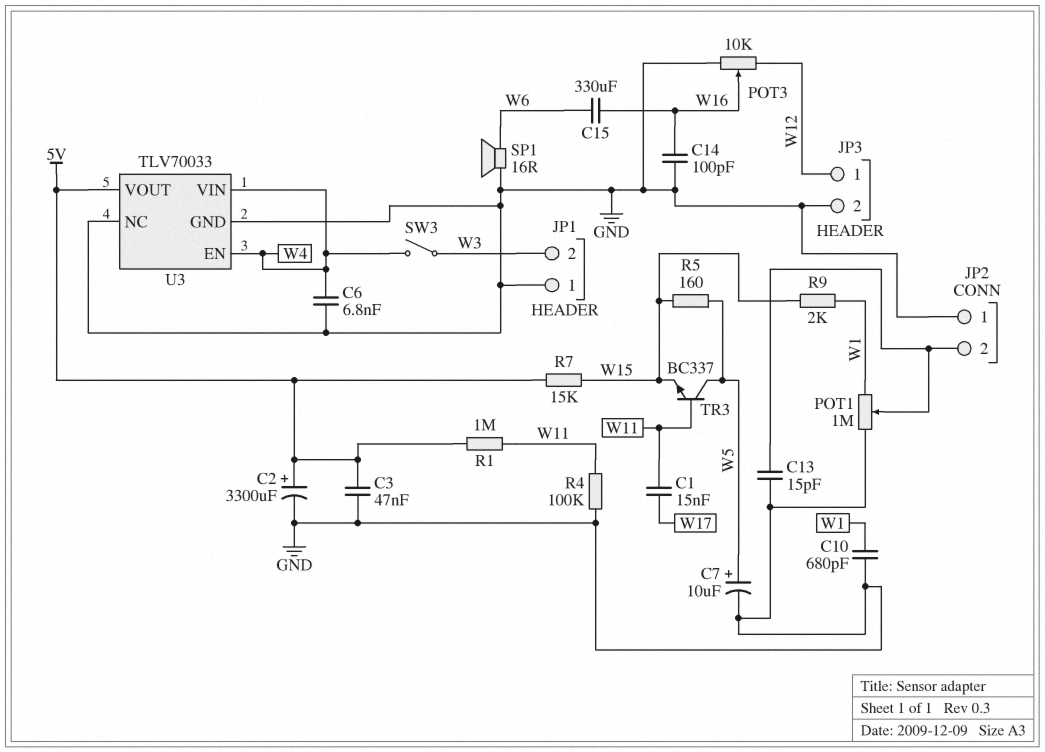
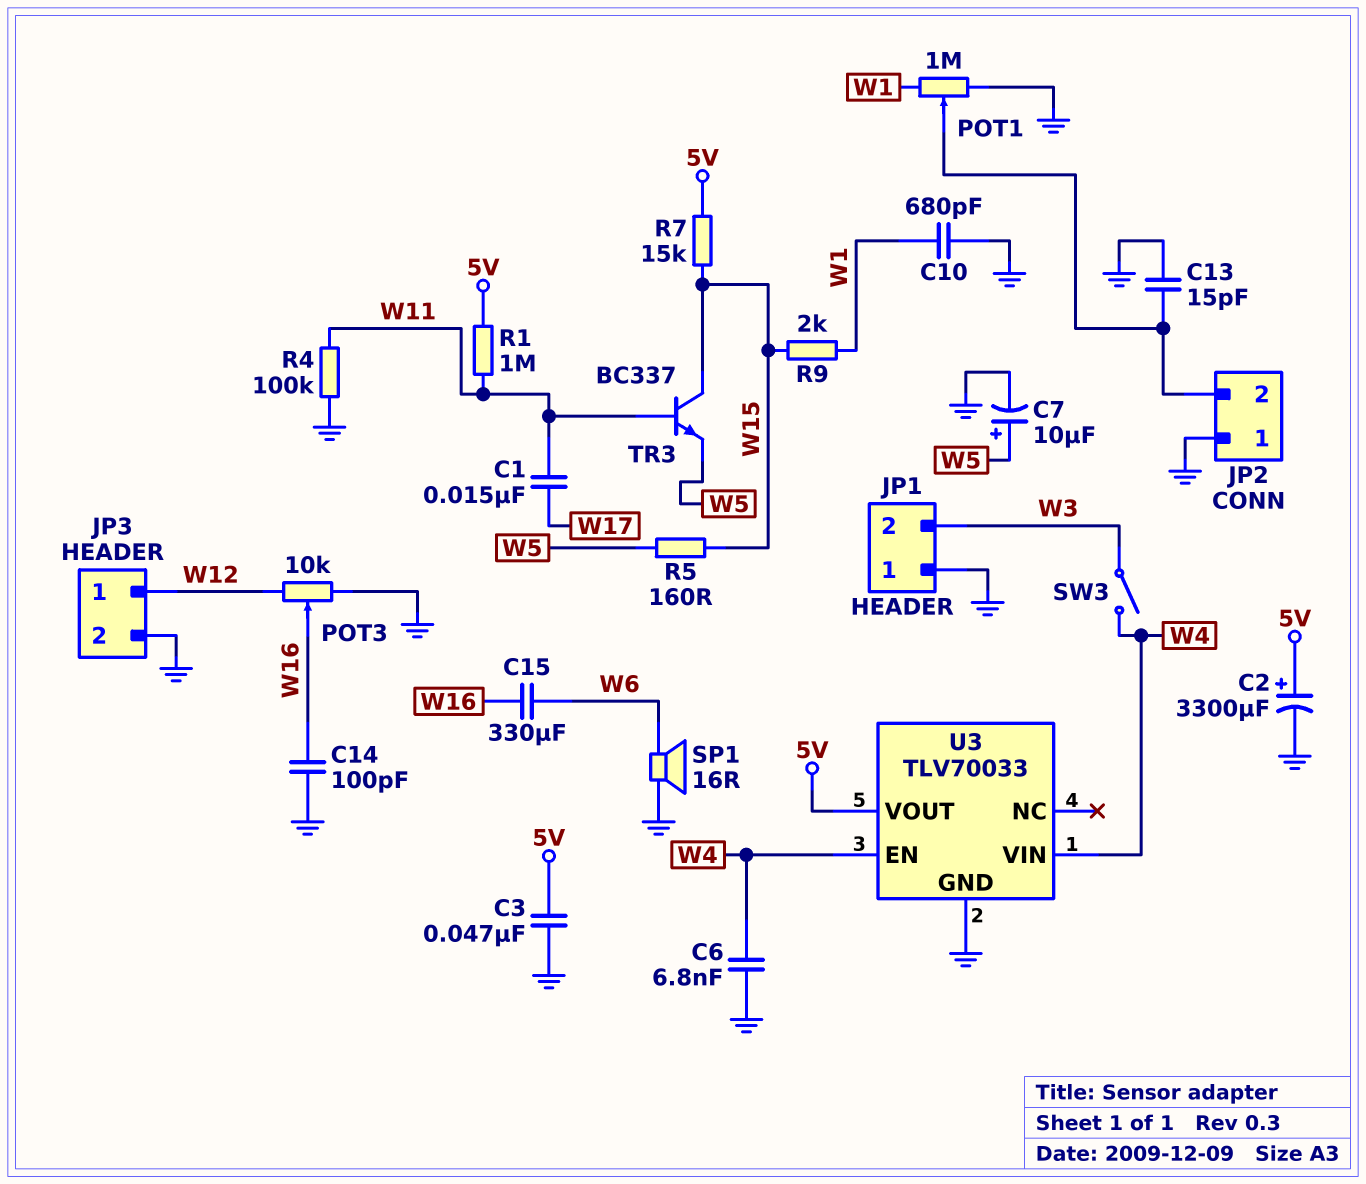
TR3: NPN BC337 (B W11, C W5, E W15) -> NPN BC337 (B W11, C W15, E W5)
U3 pin NC: GND -> none

